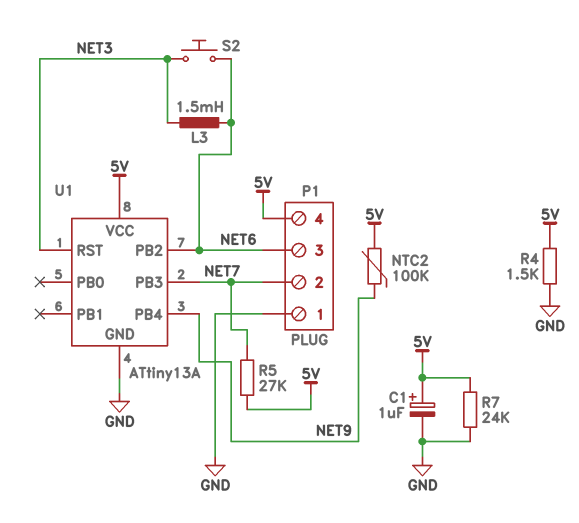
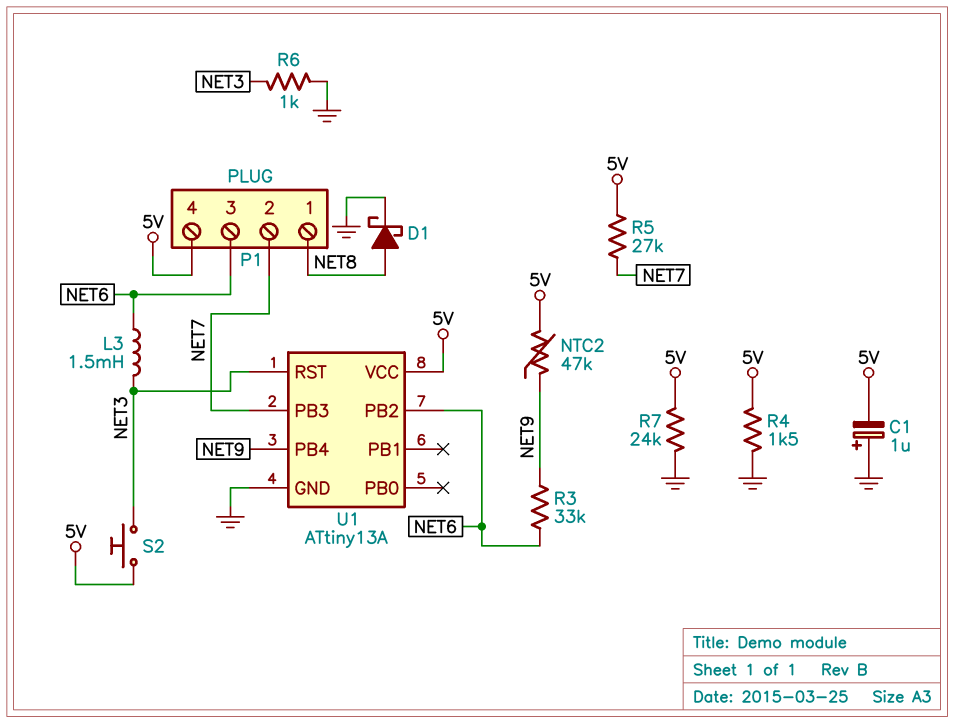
C1: 1uF (plus 5V, minus GND) -> 1uF (plus GND, minus 5V)
D1: none -> schottky (A NET8, K GND)
NTC2: 100k (5V, NET9) -> 47k (5V, NET9)
P1 pin 1: GND -> NET8
R3: none -> 33k (NET6, NET9)
R6: none -> 1k (GND, NET3)
S2: button (NET3, NET6) -> button (5V, NET3)

